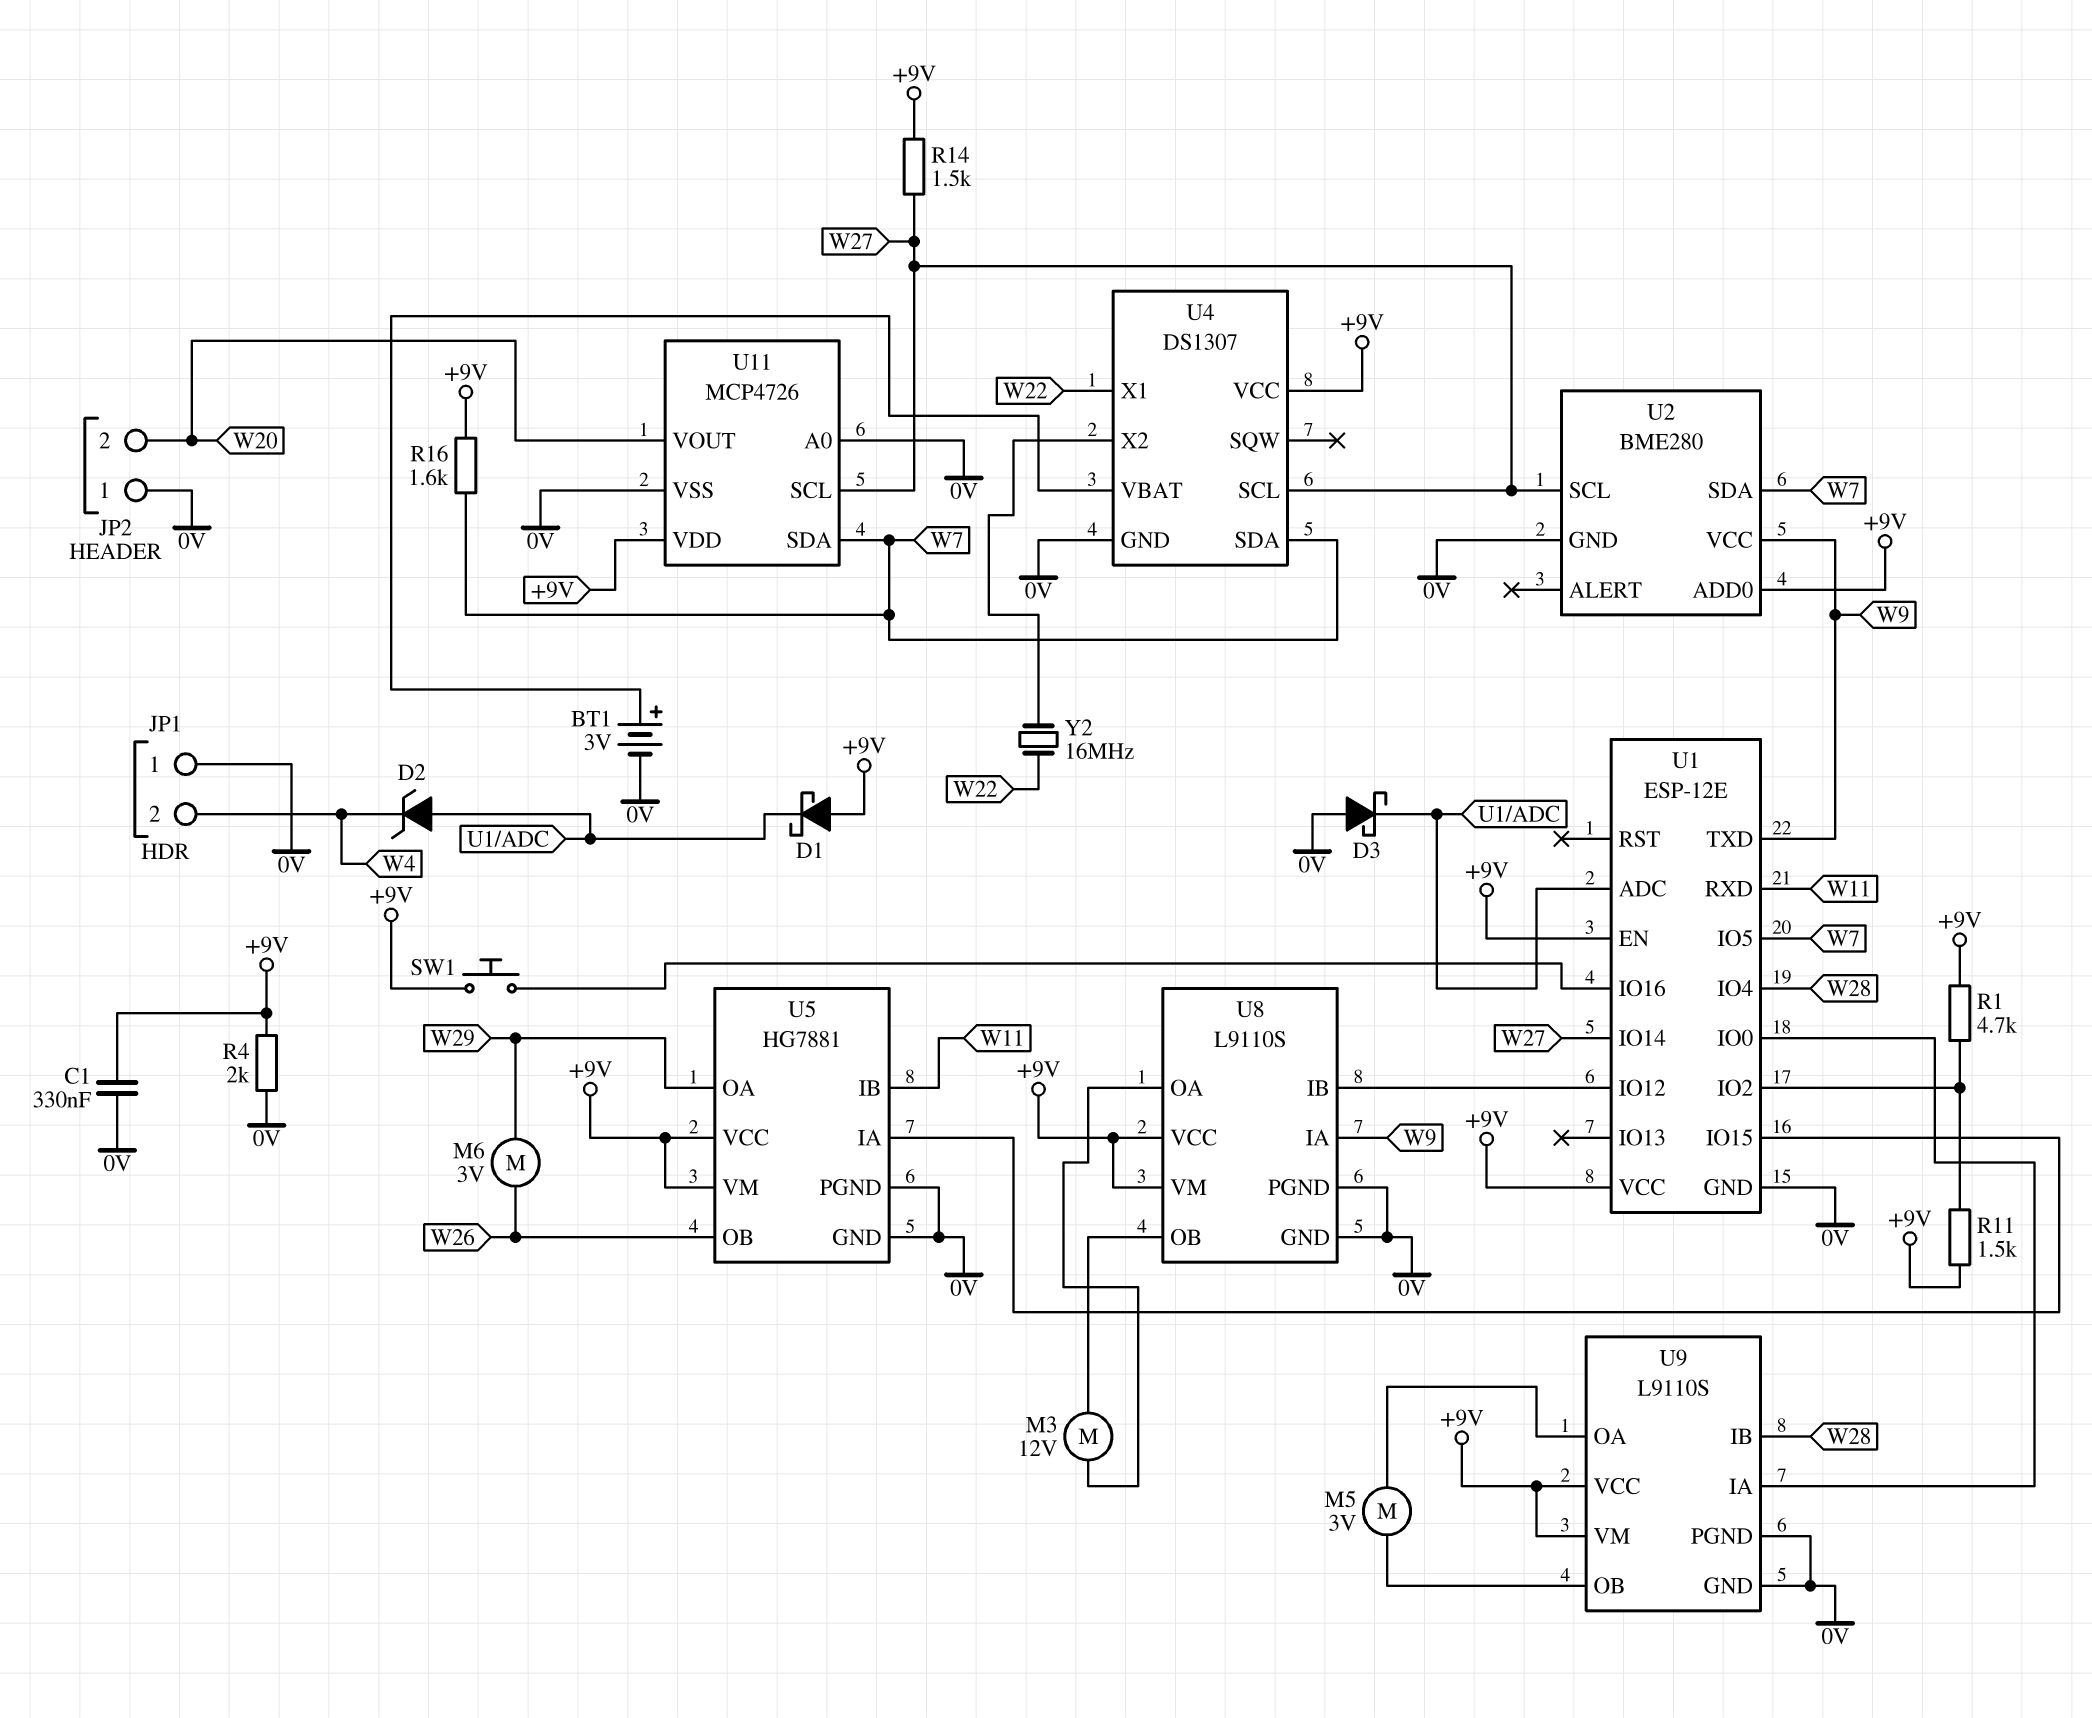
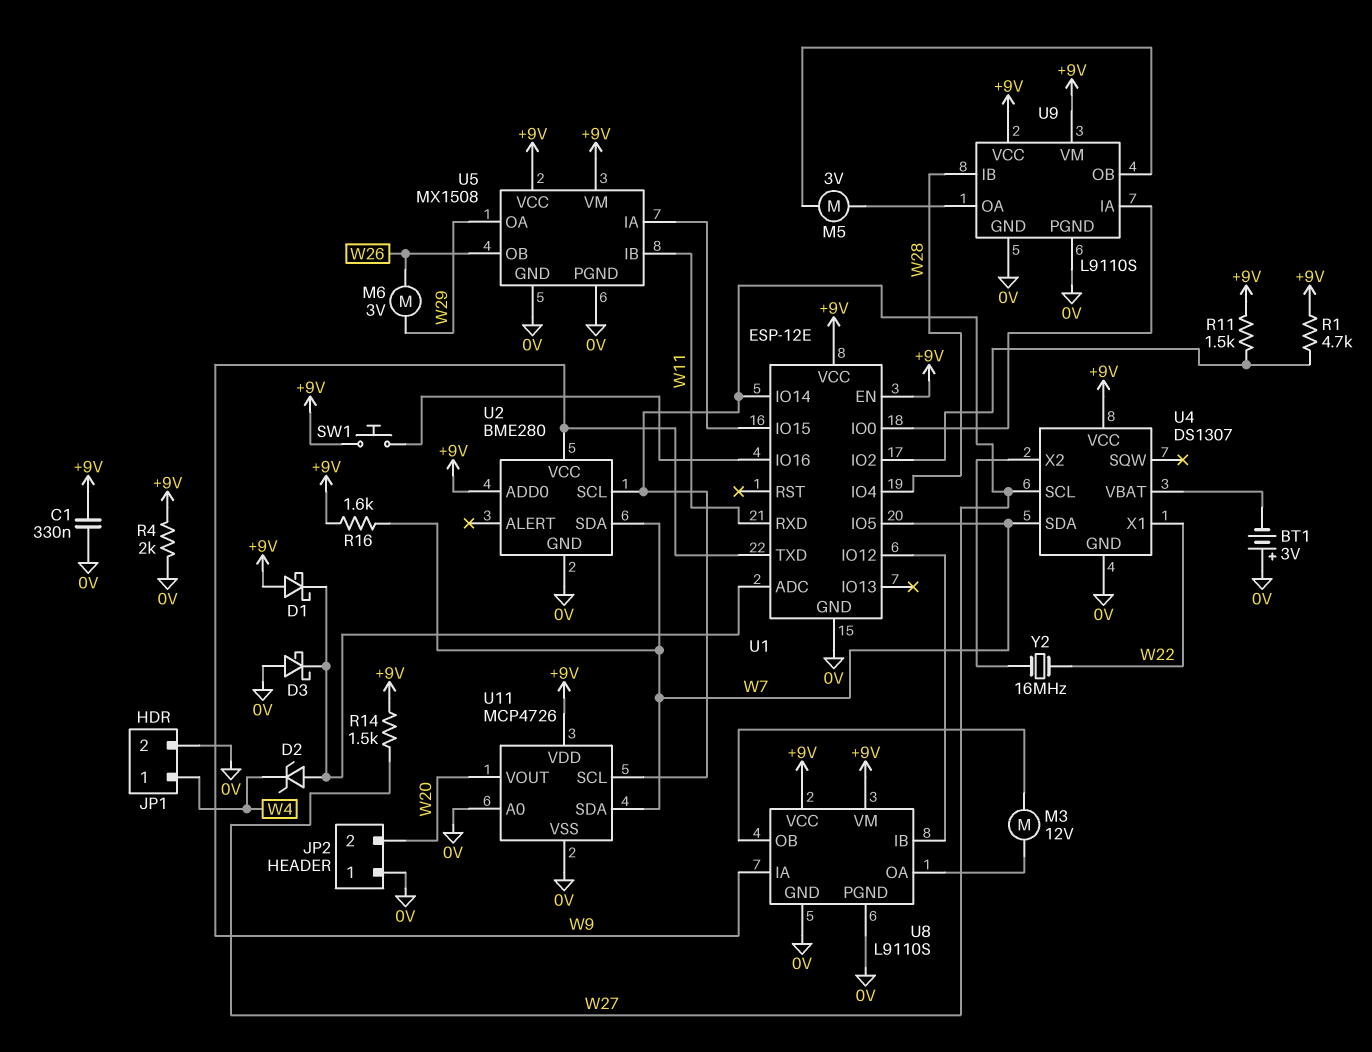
BT1: 3V (plus U4/VBAT, minus 0V) -> 3V (plus 0V, minus U4/VBAT)
JP1 pin 1: 0V -> W4
JP1 pin 2: W4 -> 0V
U5: HG7881 -> MX1508

